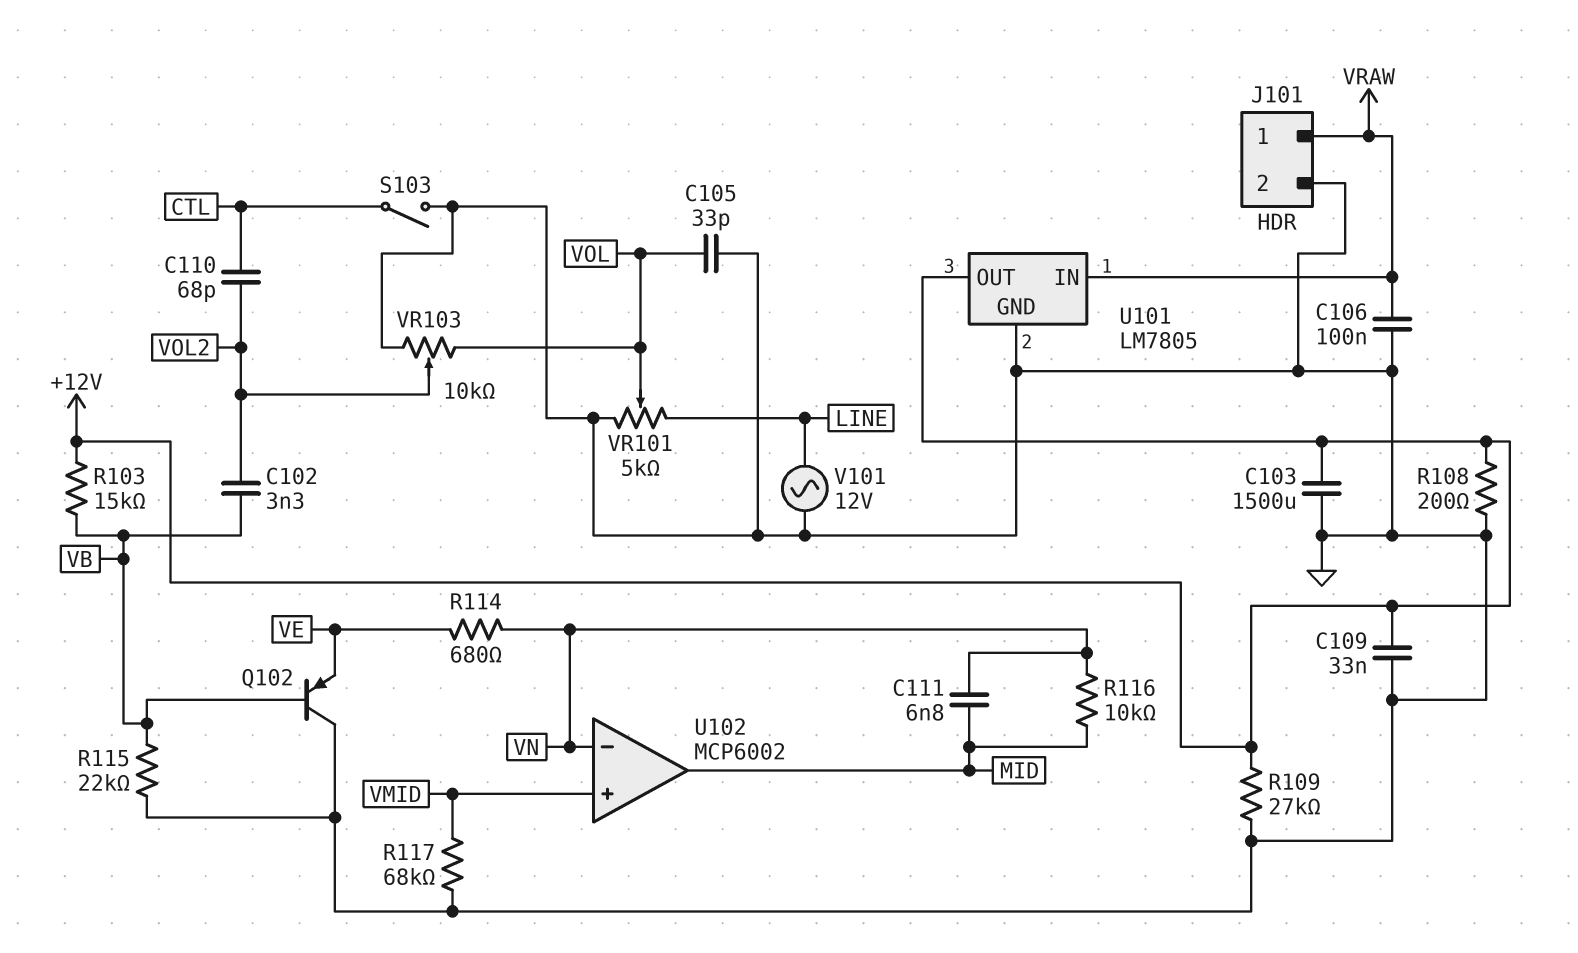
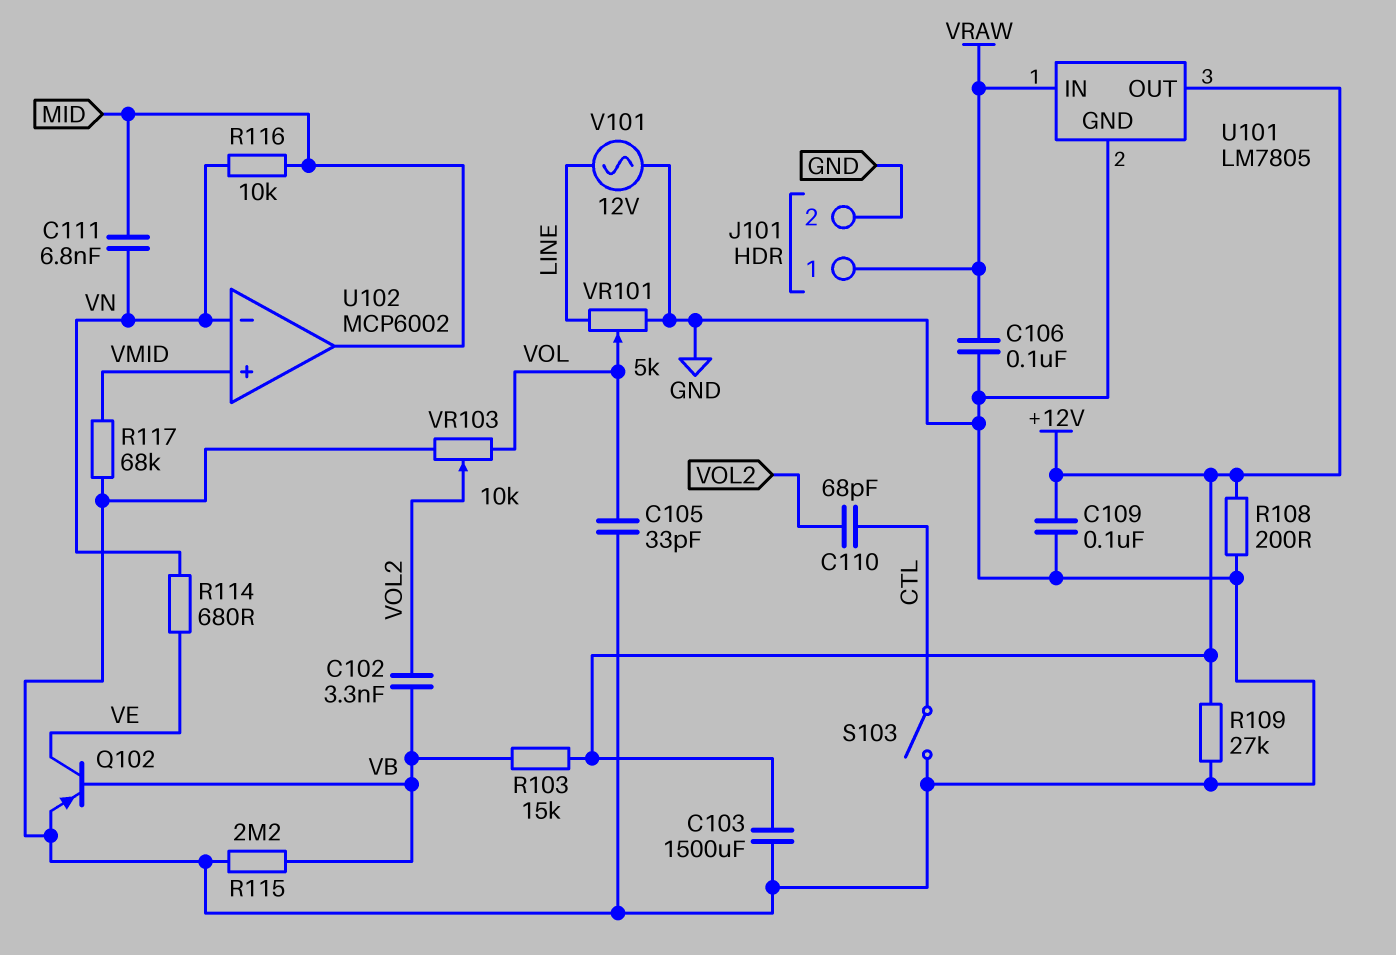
C109: 33nF (+12V, GND) -> 100nF (+12V, GND)
Q102: PNP (B VB, C GND, E VE) -> PNP (B VB, C VE, E GND)
R115: 22k (GND, VB) -> 2.2M (GND, VB)

